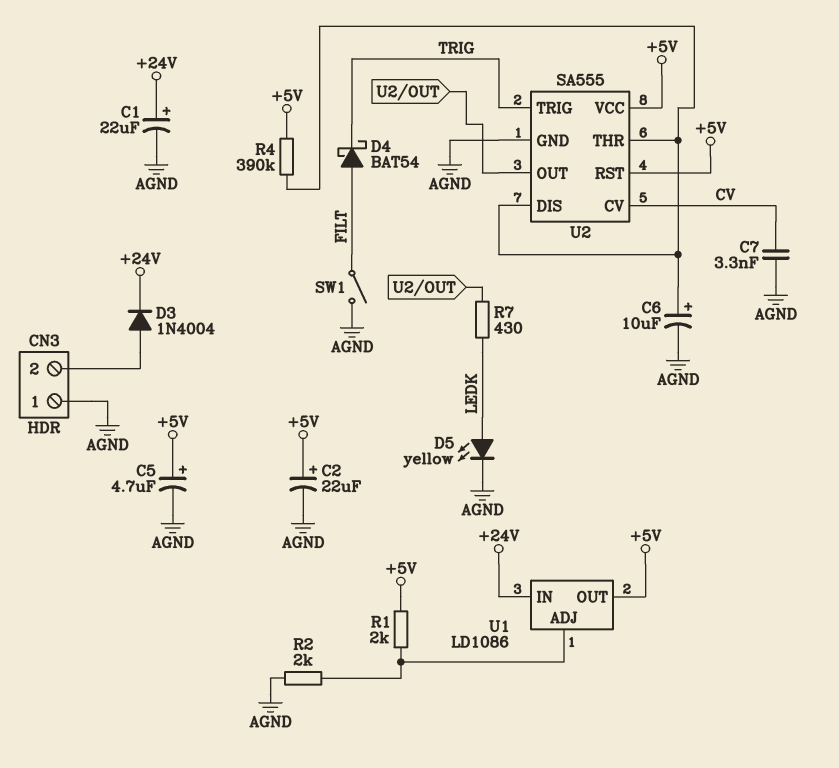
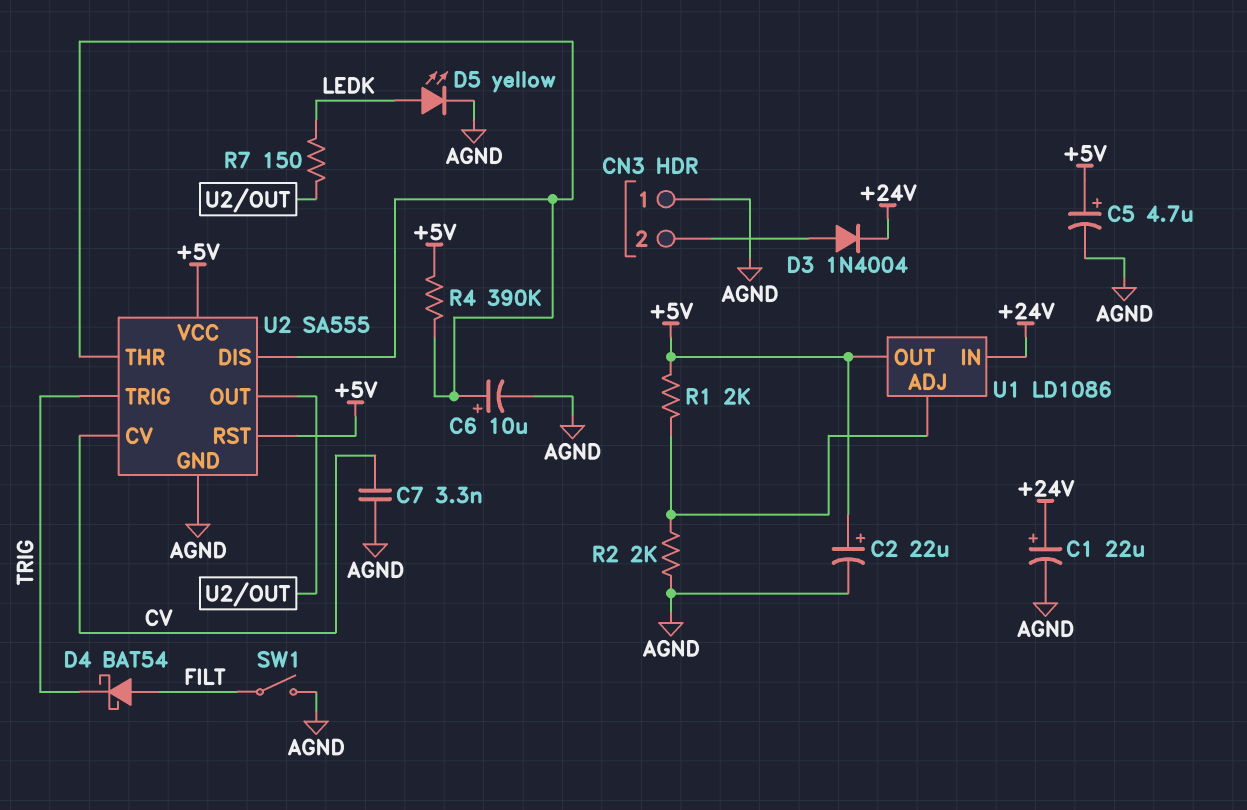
R7: 430 (LEDK, U2/OUT) -> 150 (LEDK, U2/OUT)

